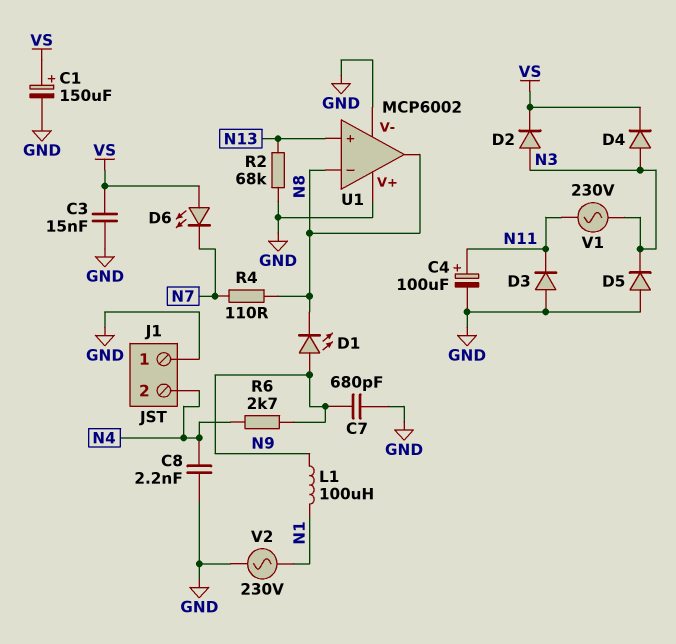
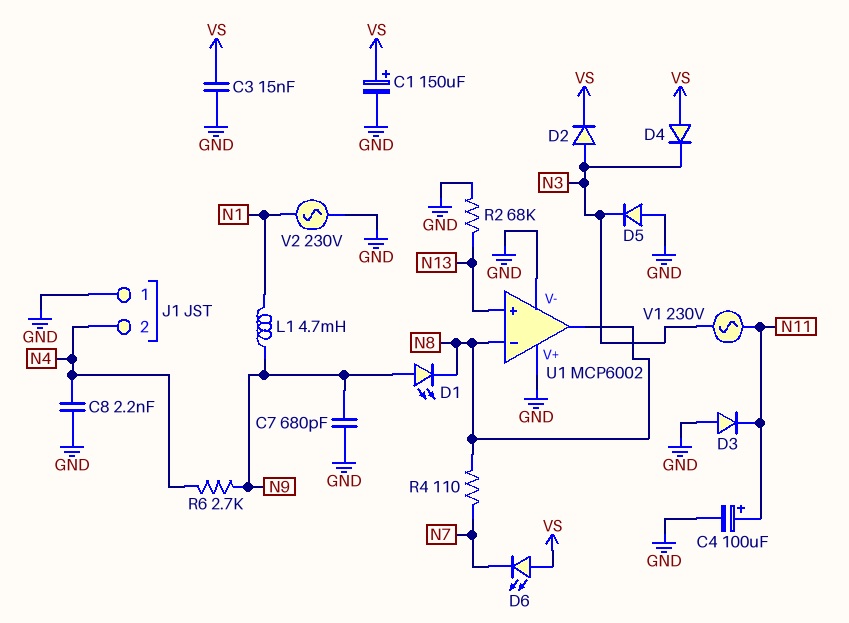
D4: diode (A N3, K VS) -> diode (A VS, K N3)
L1: 100uH (N1, N9) -> 4.7mH (N1, N9)

